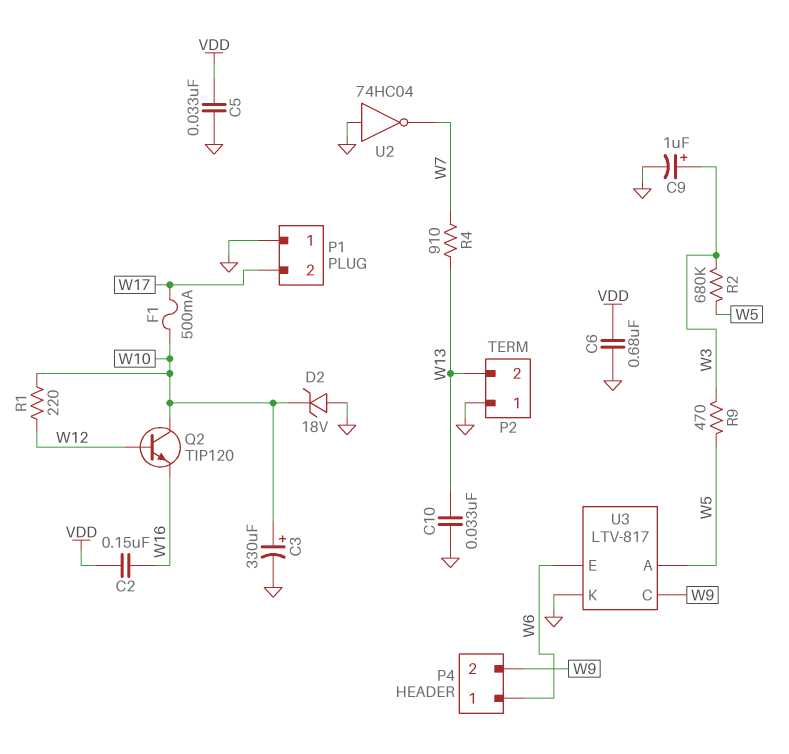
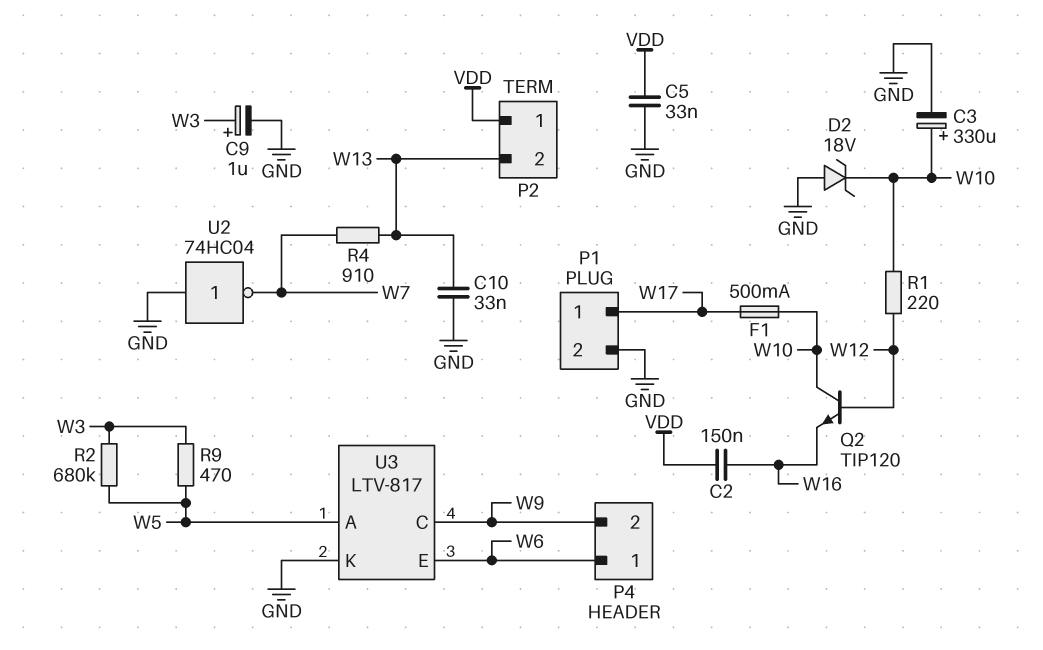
C6: 680nF (GND, VDD) -> none
P1 pin 1: GND -> W17
P1 pin 2: W17 -> GND
P2 pin 1: GND -> VDD

